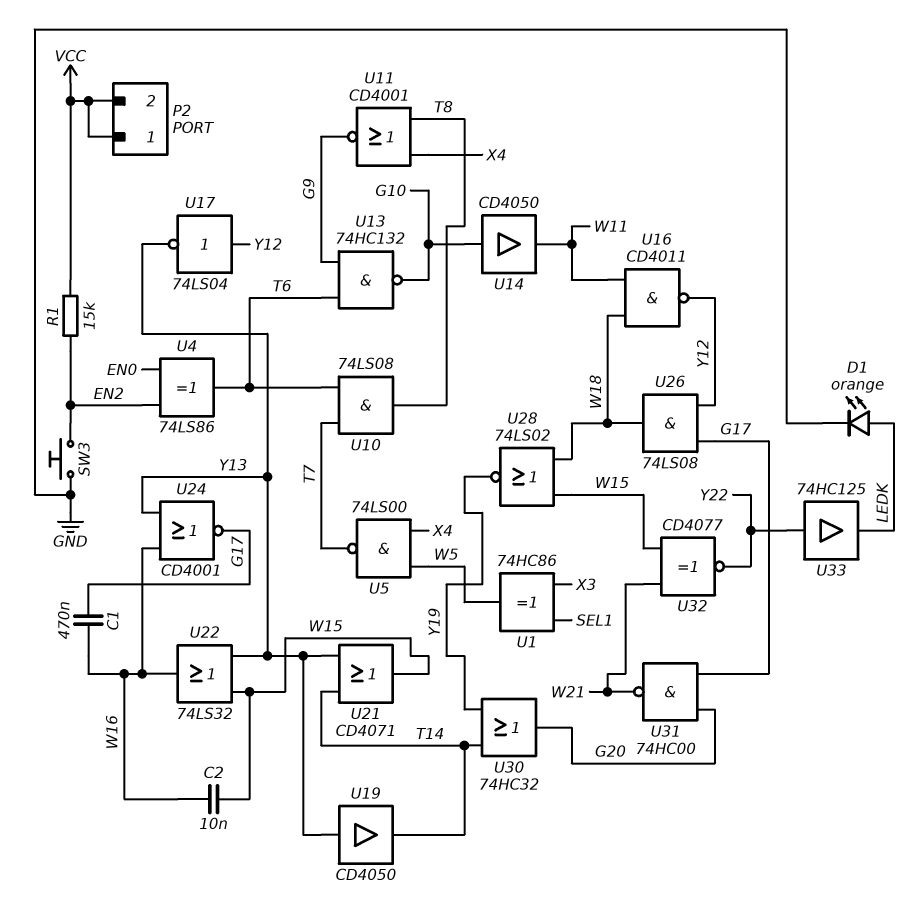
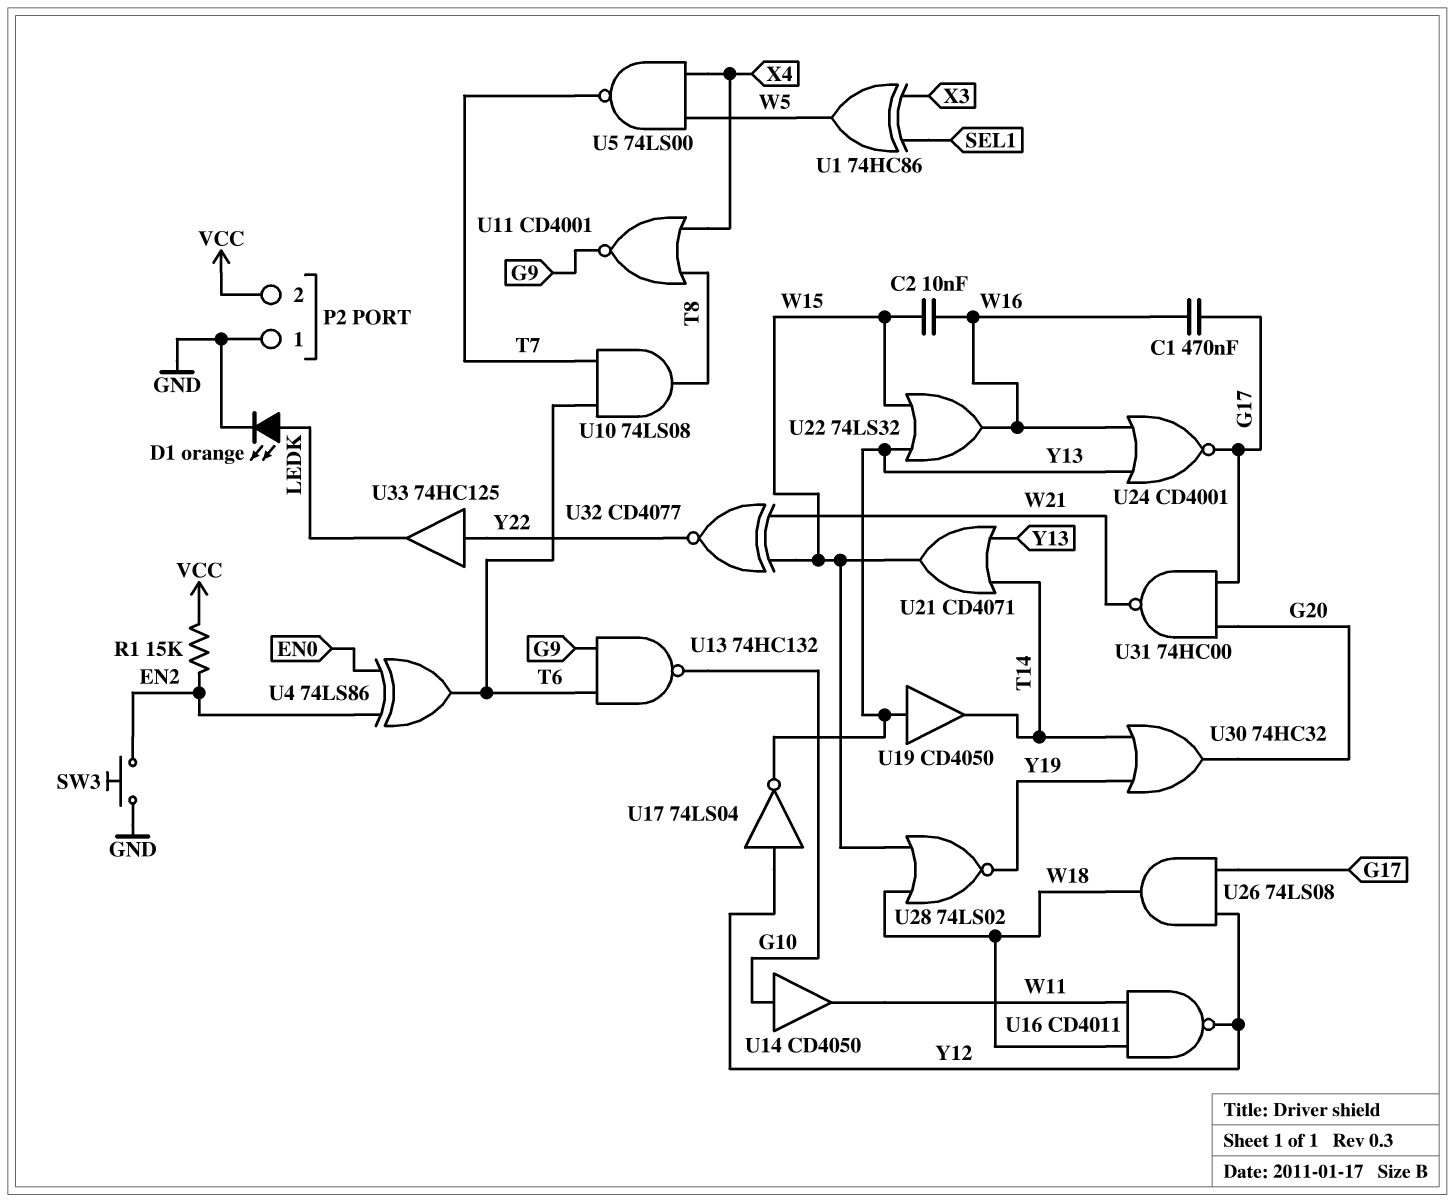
P2 pin 1: VCC -> GND

